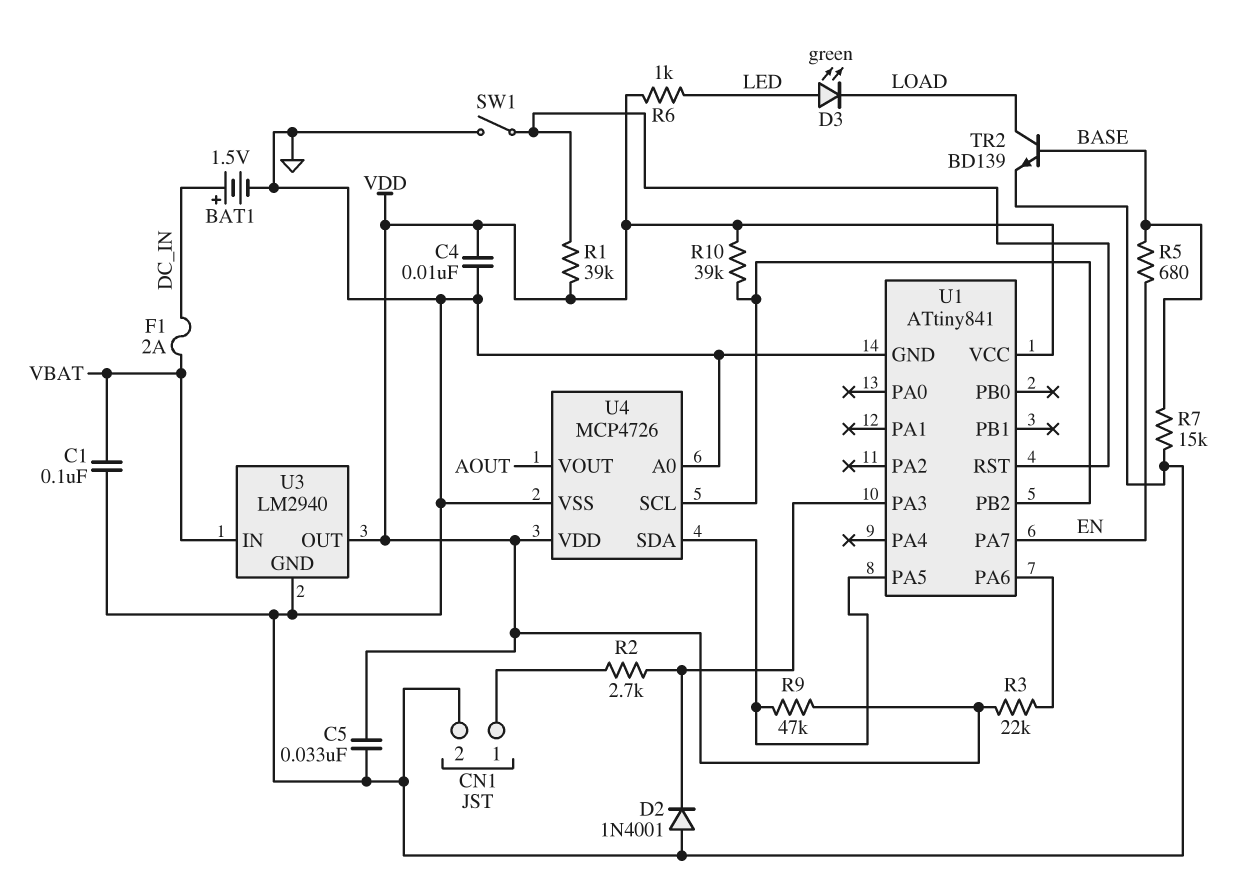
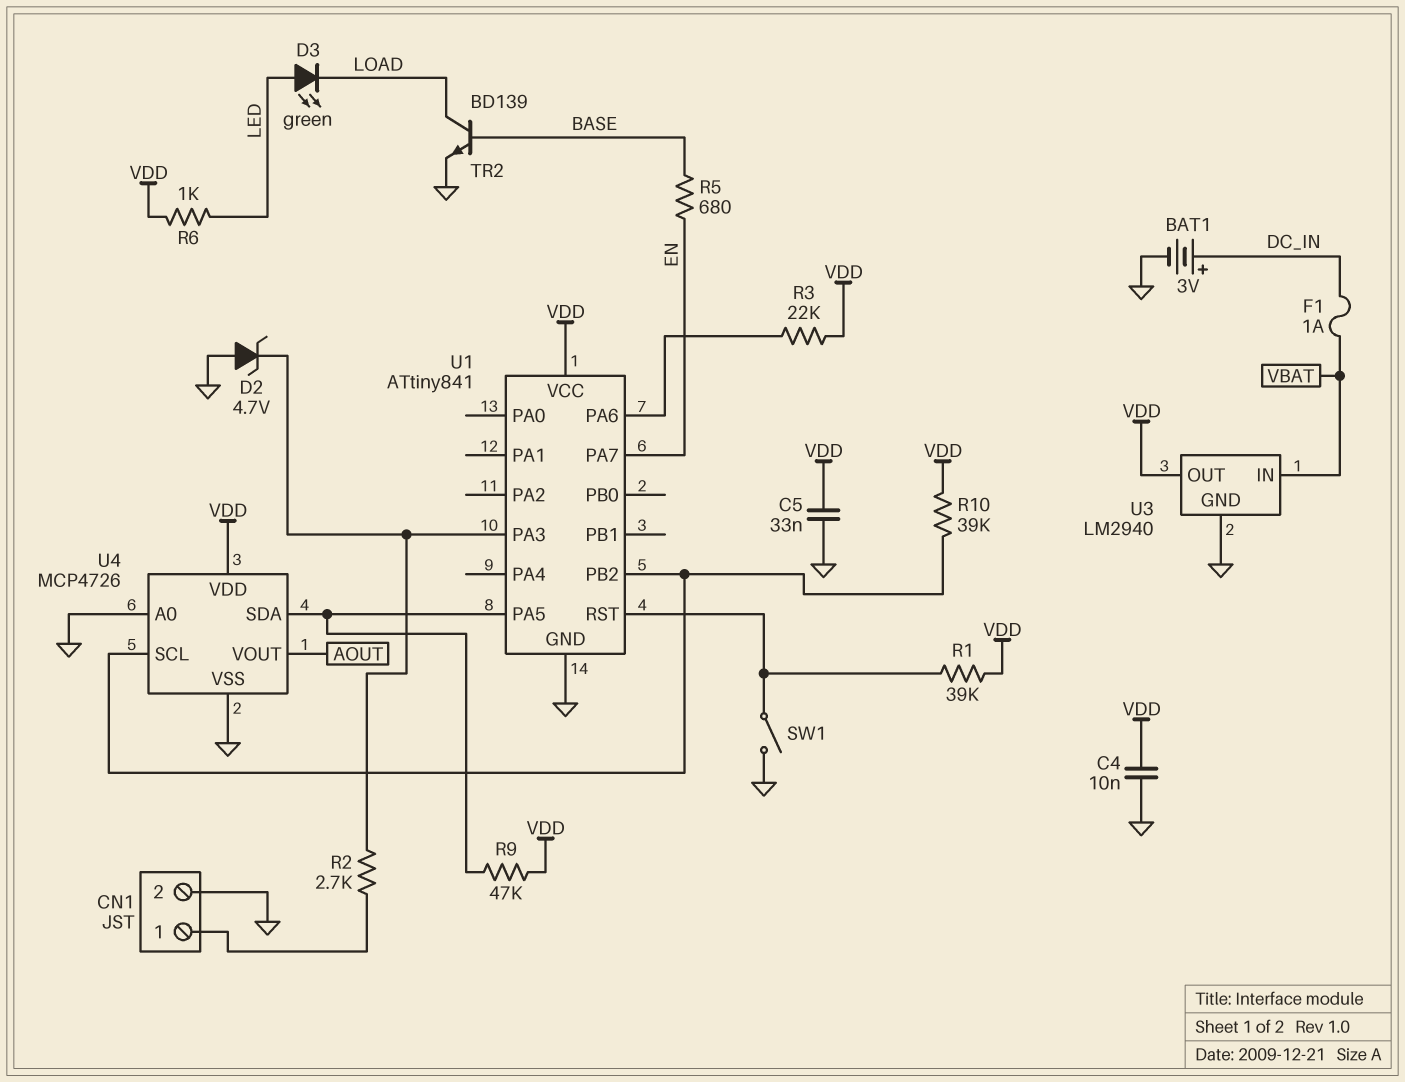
BAT1: 1.5V (plus DC_IN, minus GND) -> 3V (plus DC_IN, minus GND)
C1: 100nF (GND, VBAT) -> none
D2: diode 1N4001 (A GND, K U1/PA3) -> zener 4.7V (A GND, K U1/PA3)
F1: 2A (DC_IN, VBAT) -> 1A (DC_IN, VBAT)
R7: 15k (BASE, GND) -> none

